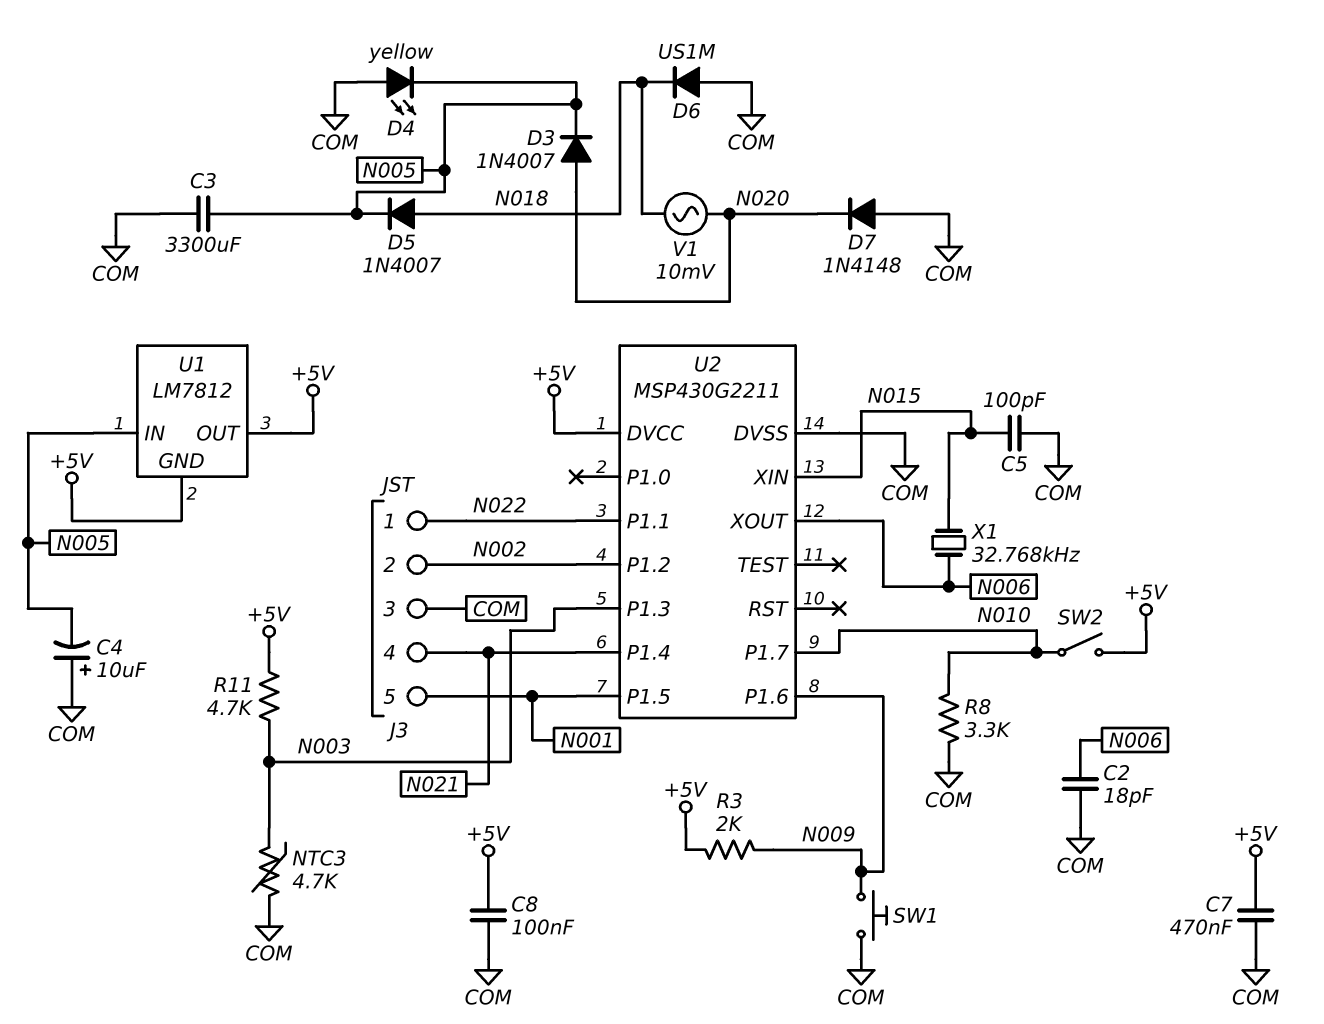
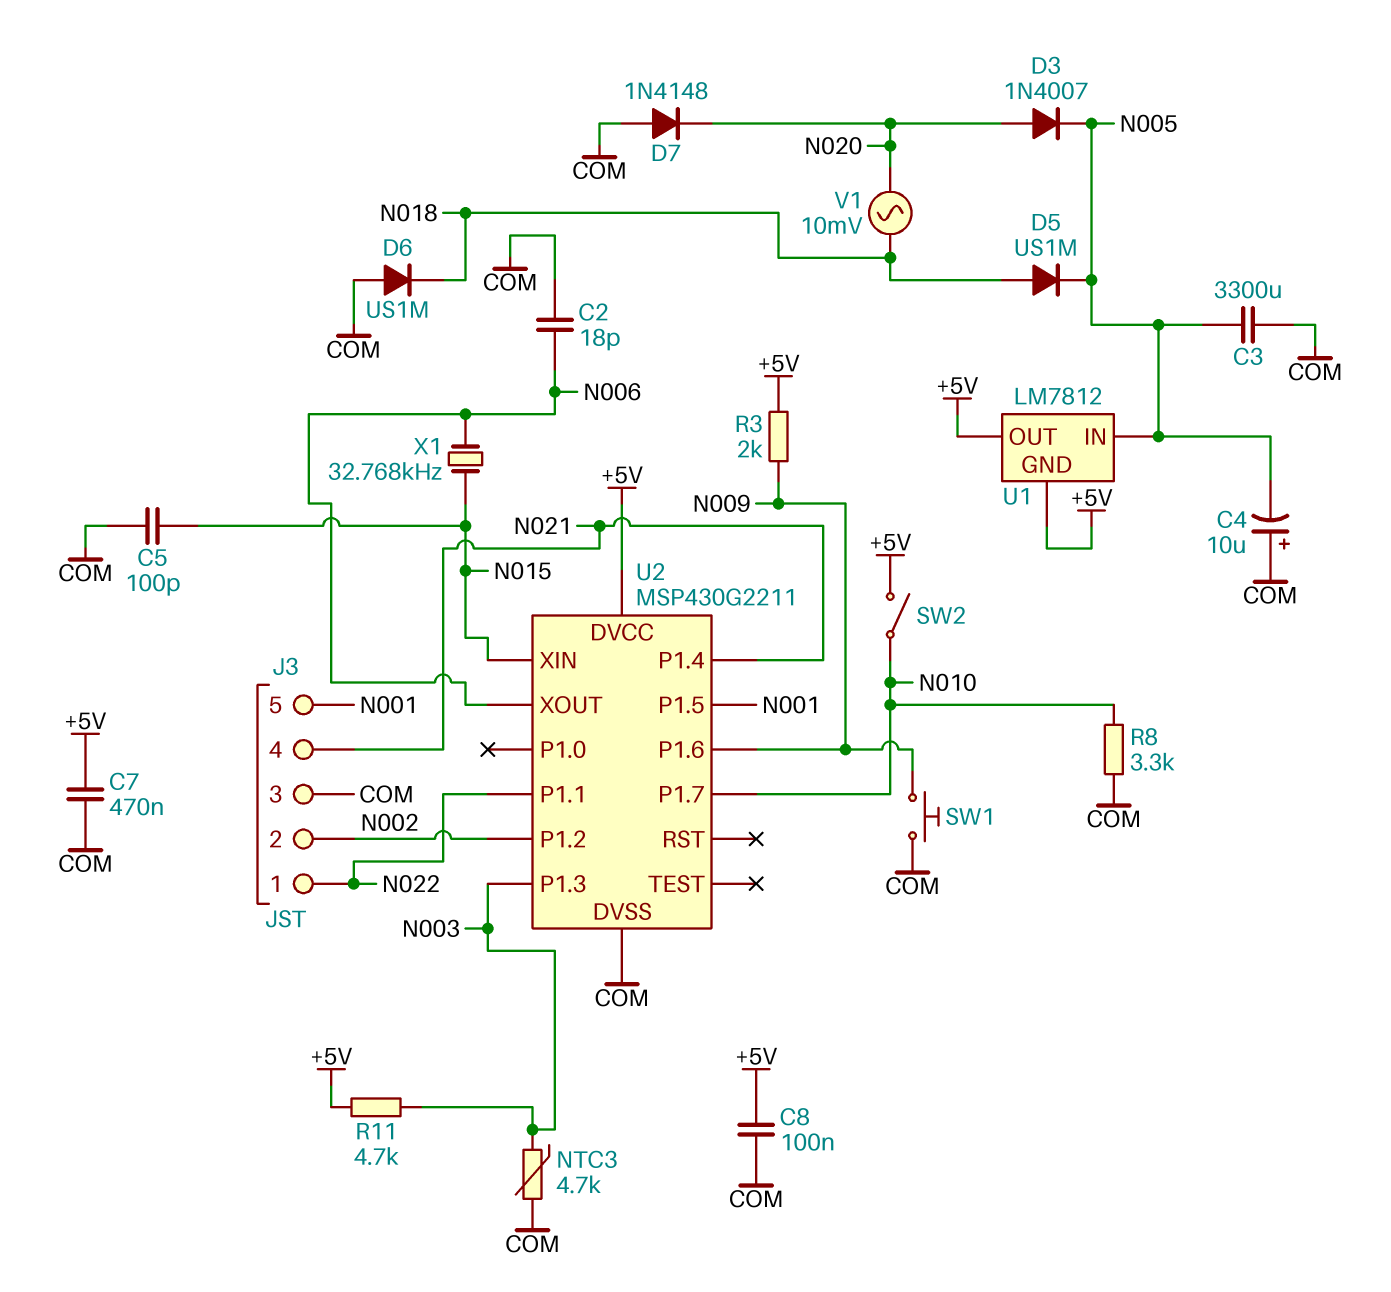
D4: LED yellow (A COM, K N005) -> none
D5: diode 1N4007 (A N018, K N005) -> diode US1M (A N018, K N005)

